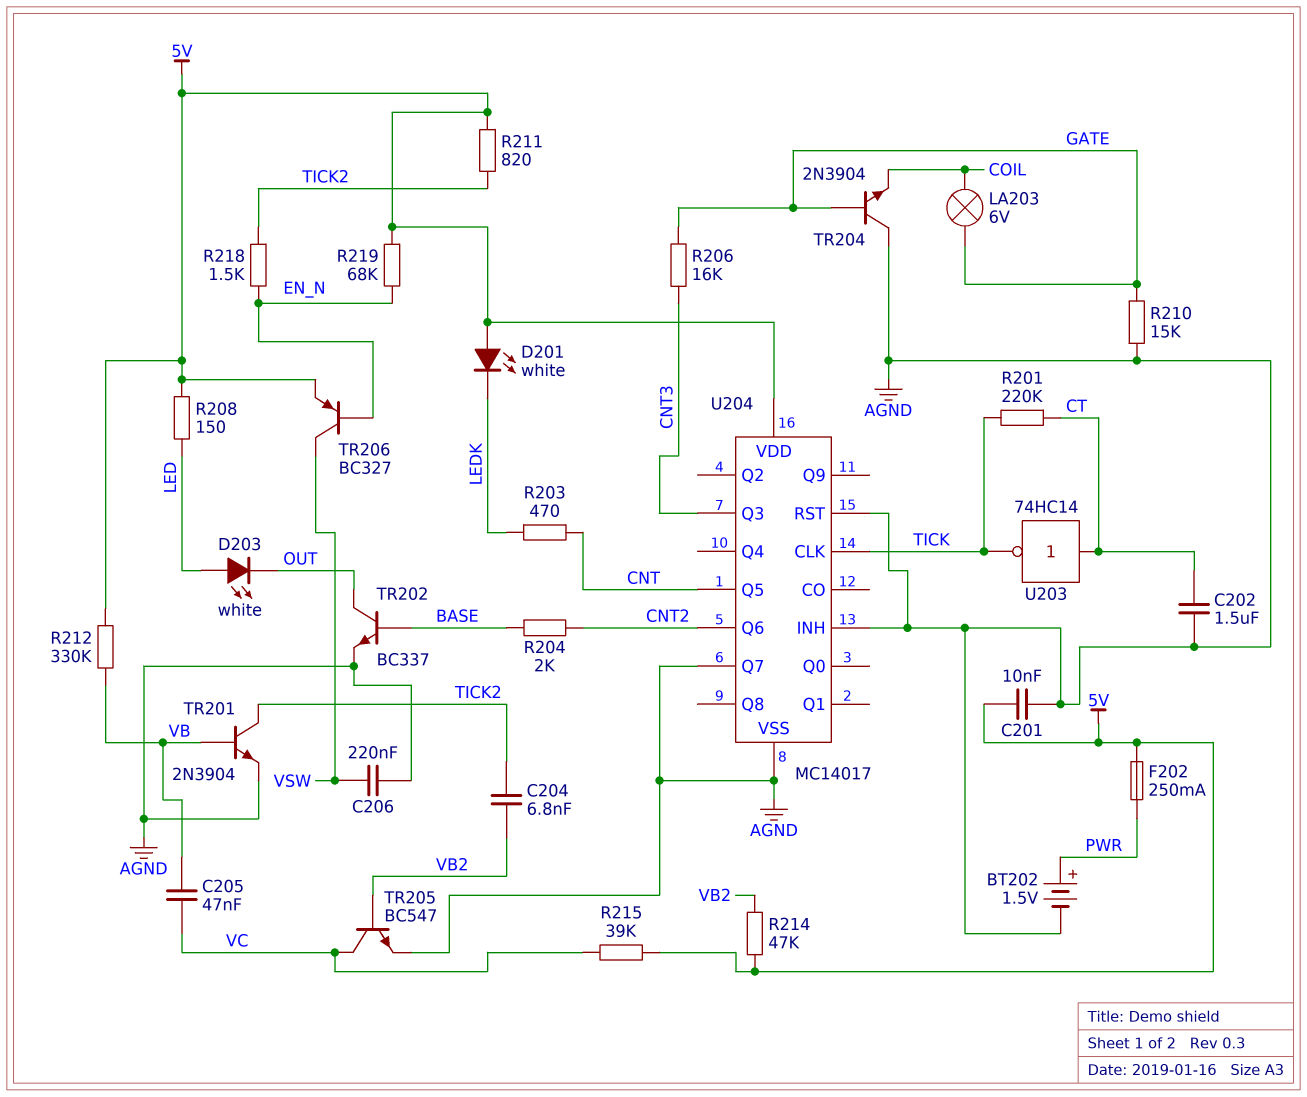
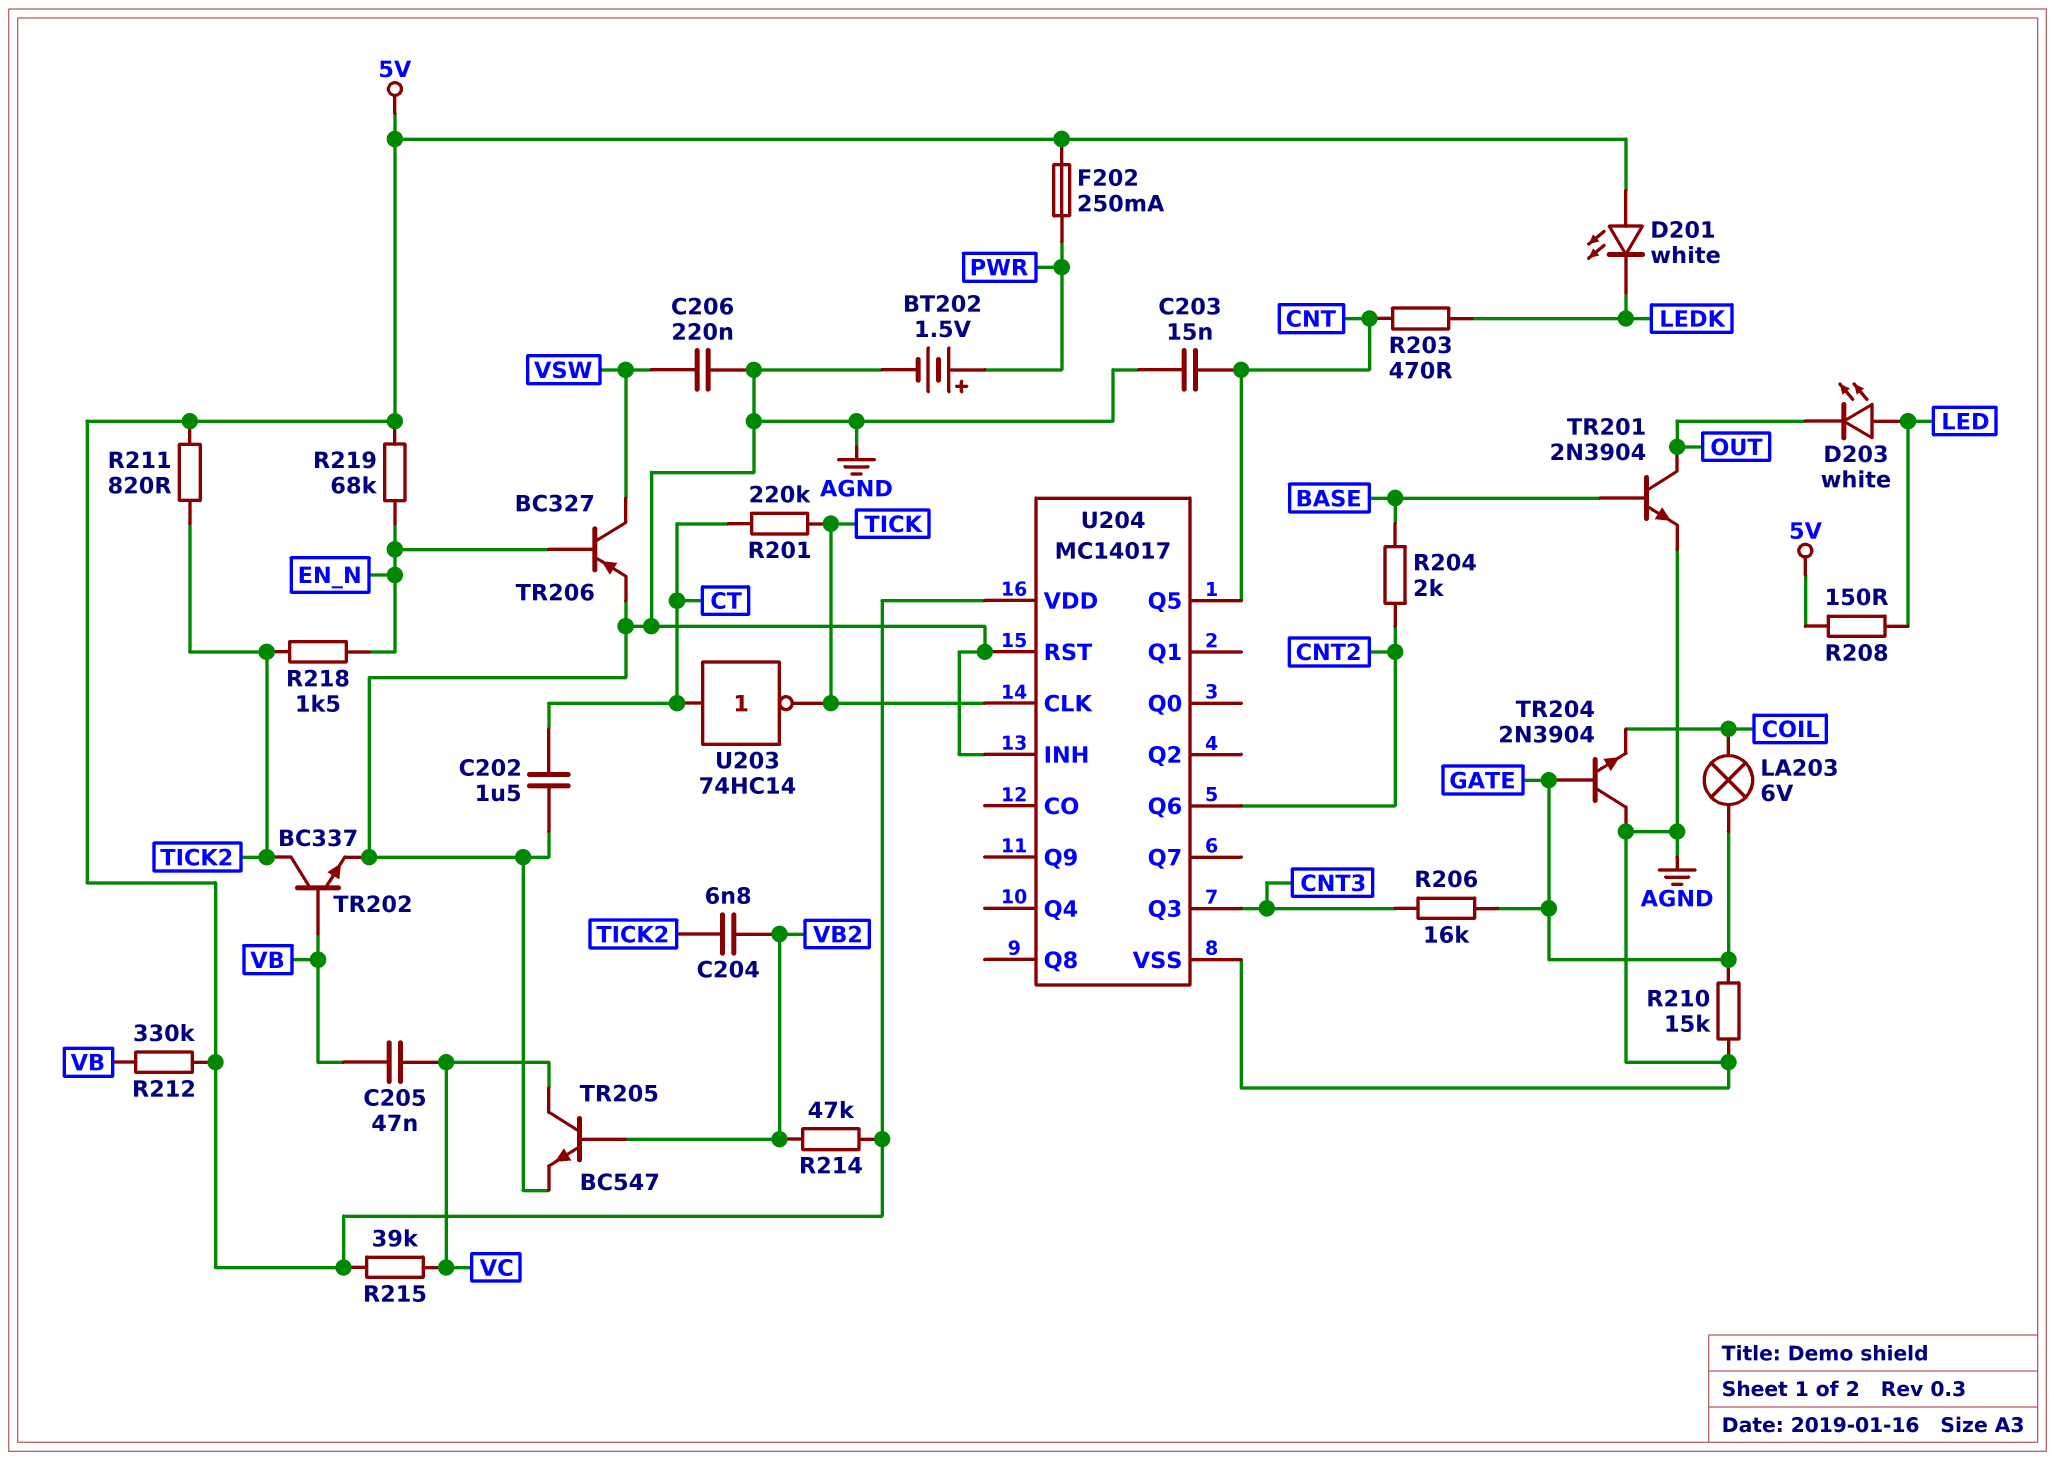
C201: 10nF (5V, AGND) -> none
C203: none -> 15nF (AGND, CNT)
TR201: NPN 2N3904 (B VB, C TICK2, E AGND) -> NPN 2N3904 (B BASE, C OUT, E AGND)
TR202: NPN BC337 (B BASE, C OUT, E AGND) -> NPN BC337 (B VB, C TICK2, E AGND)
TR206: PNP BC327 (B EN_N, C VSW, E 5V) -> PNP BC327 (B EN_N, C VSW, E AGND)
U204 pin Q7: AGND -> none

